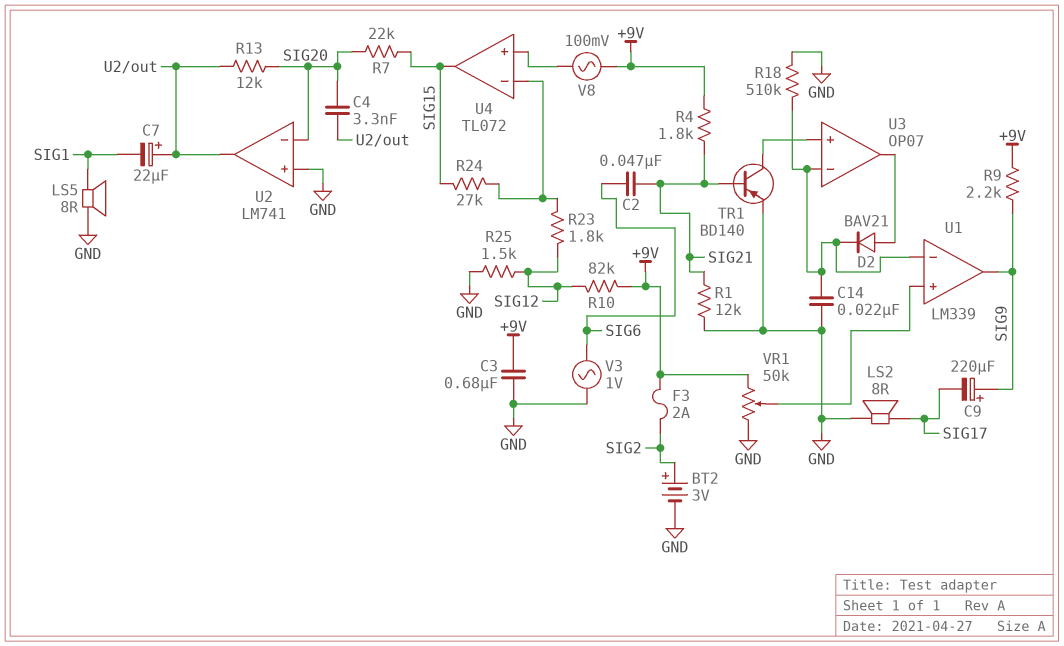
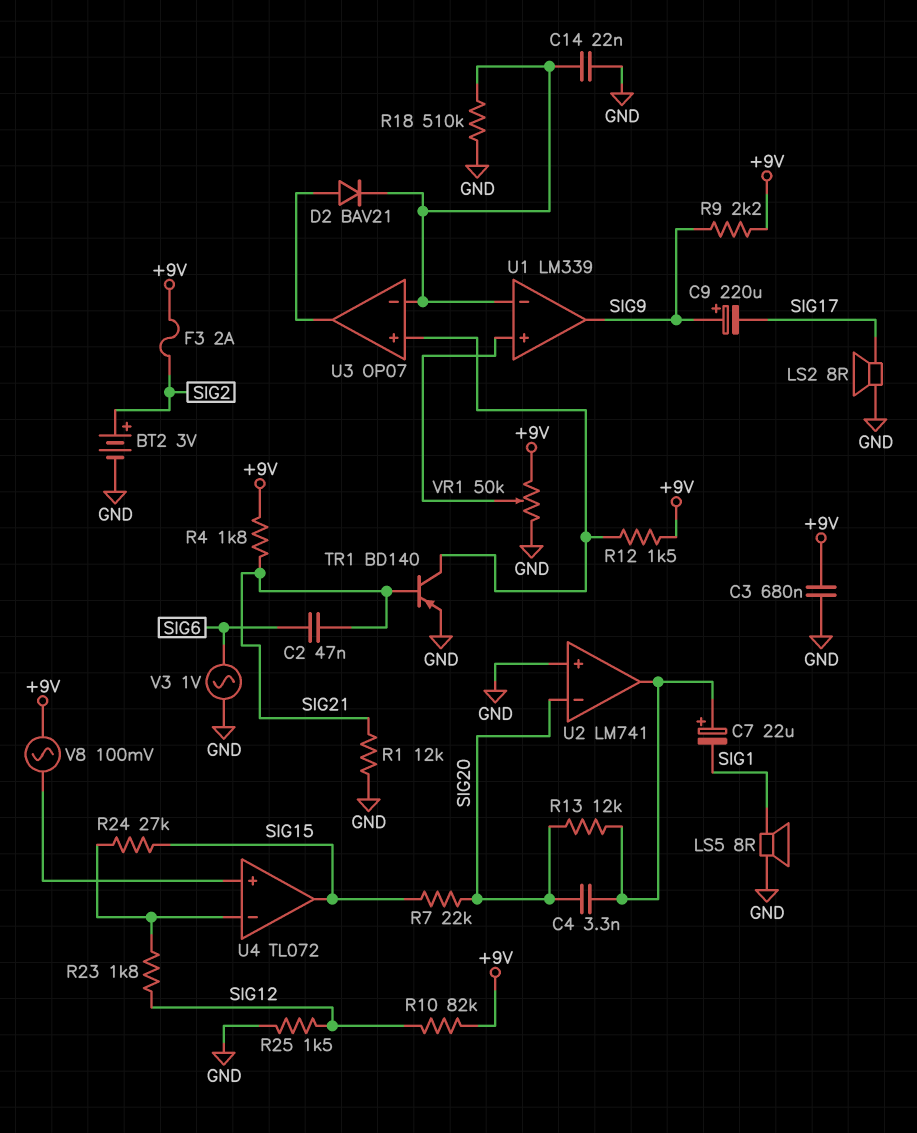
R12: none -> 1.5k (+9V, U3/in+)

